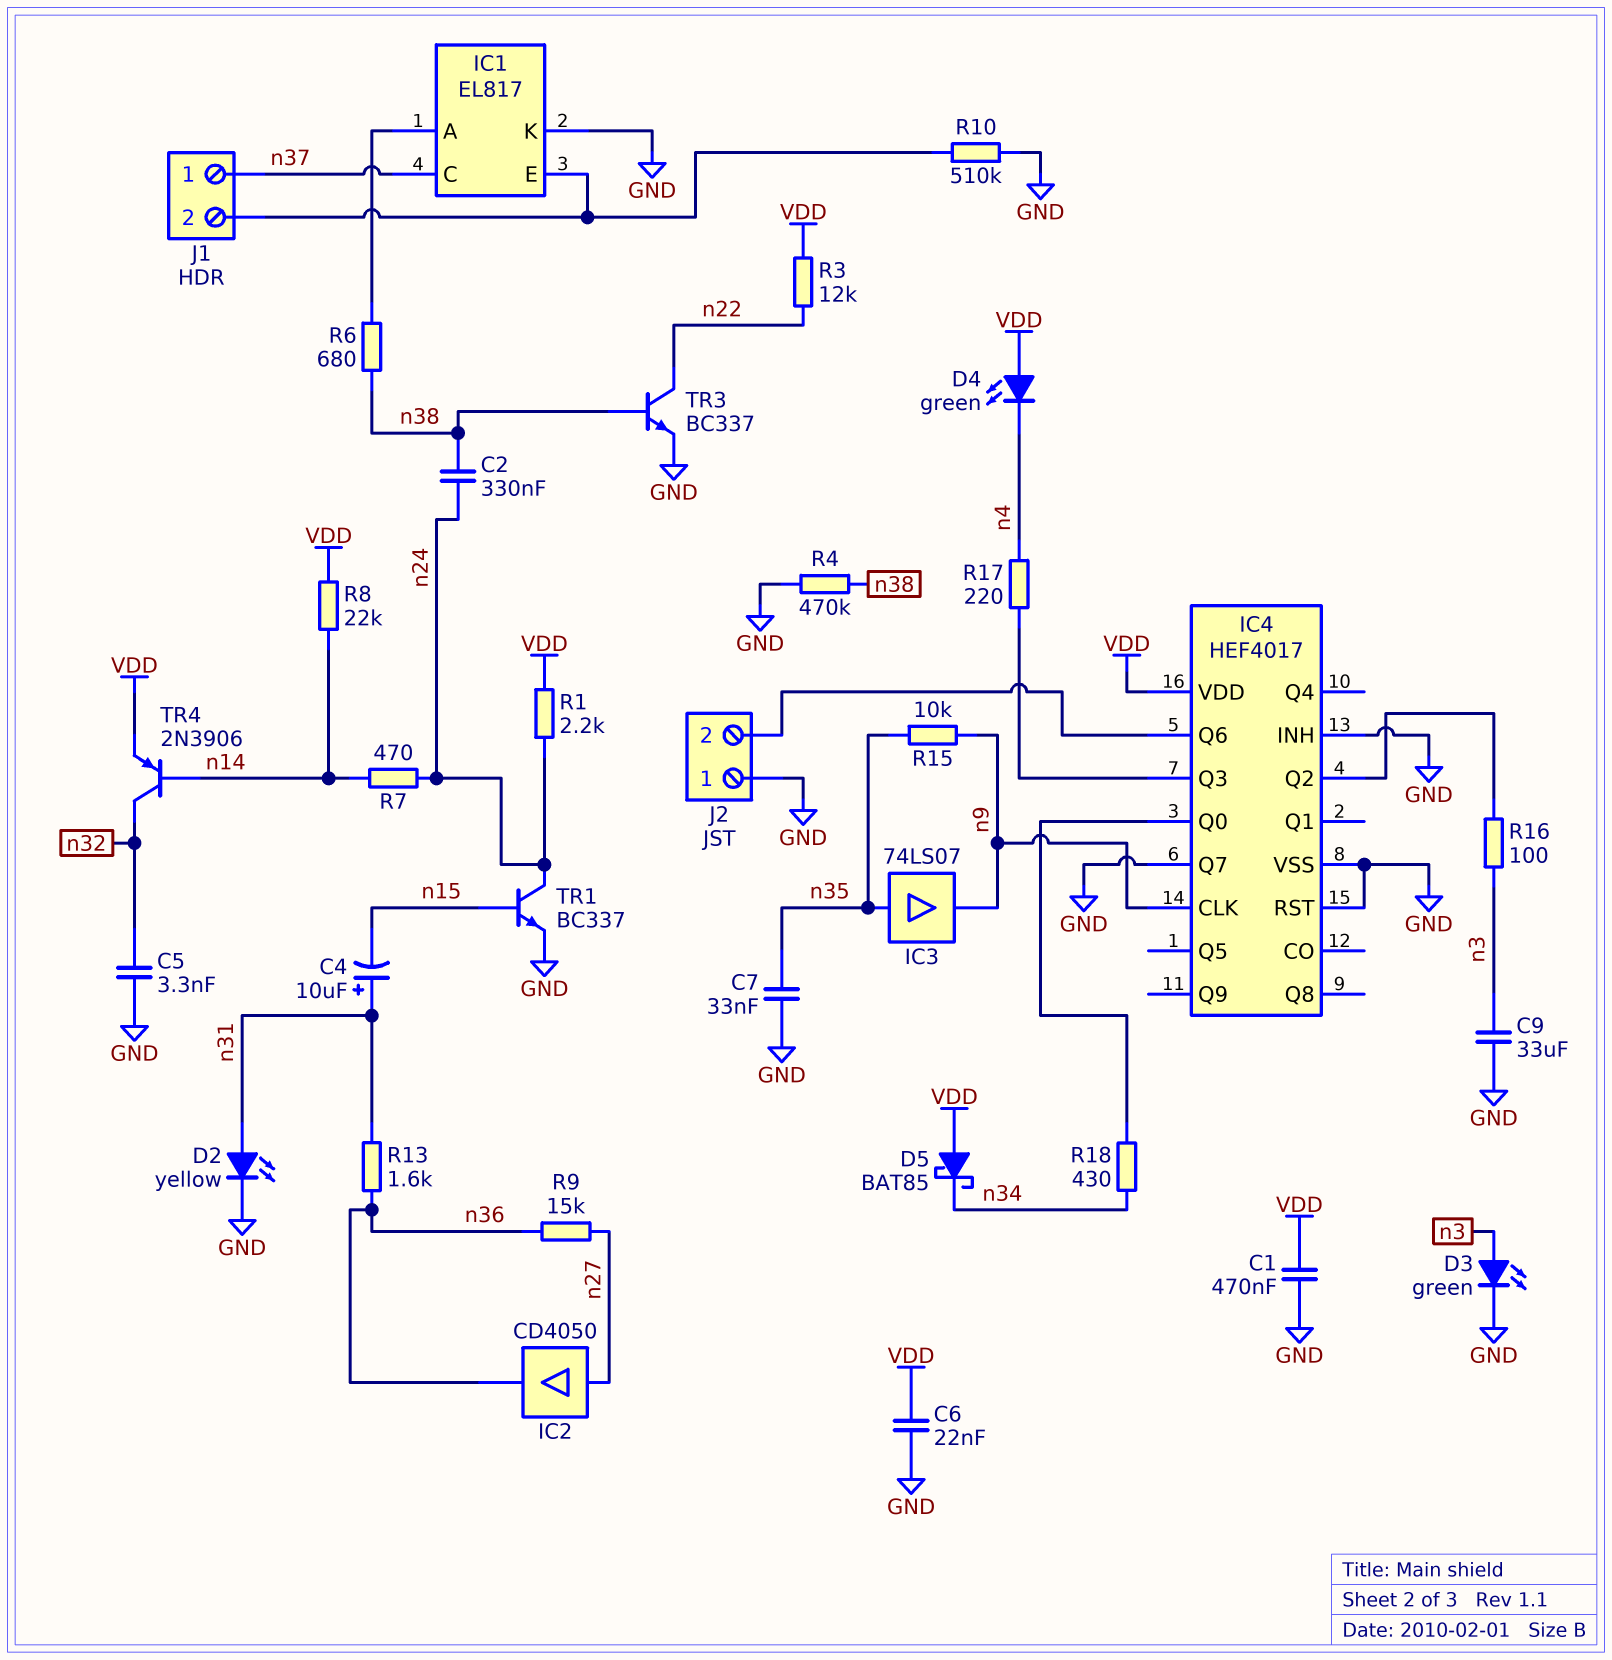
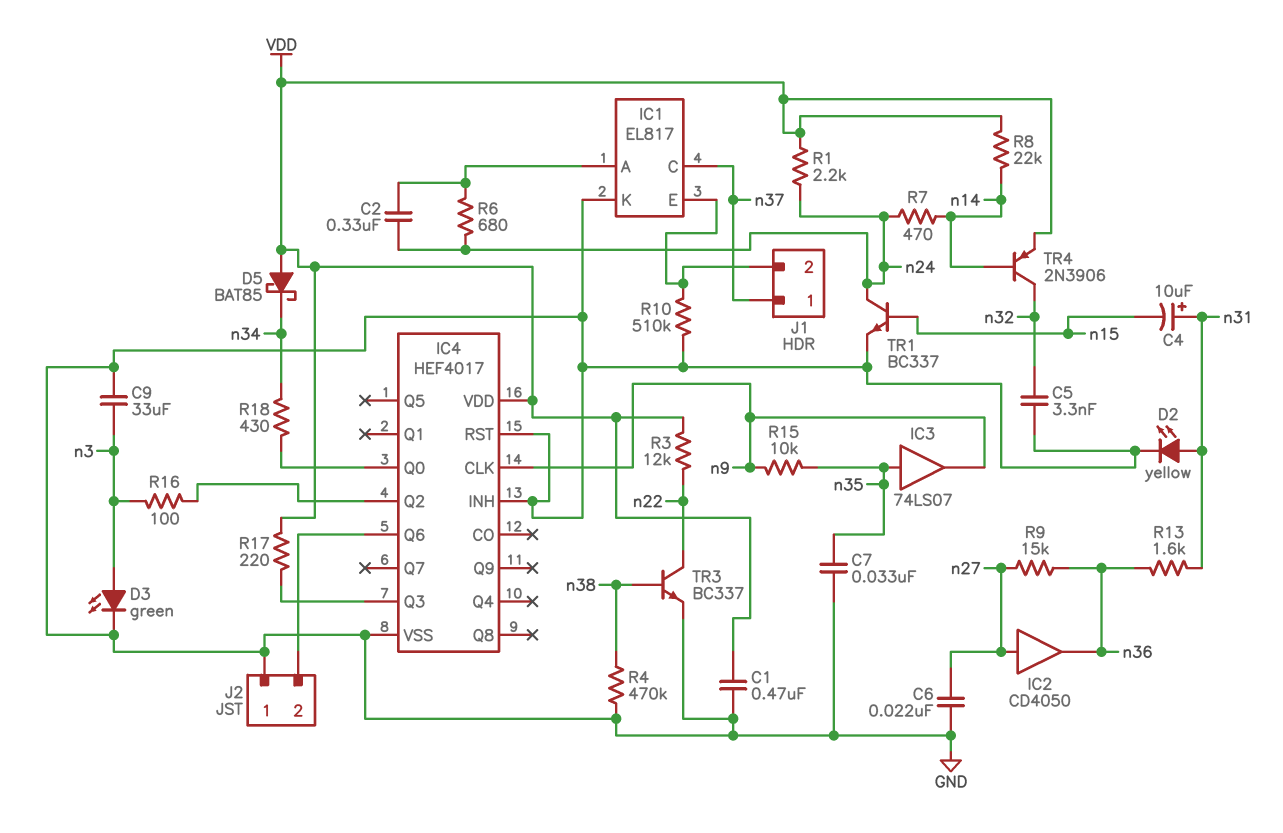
C2: 330nF (n24, n38) -> 330nF (IC1/A, n24)
C6: 22nF (GND, VDD) -> 22nF (GND, n27)
D4: LED green (A VDD, K n4) -> none
IC4 pin Q7: GND -> none
R6: 680 (IC1/A, n38) -> 680 (IC1/A, n24)
R17: 220 (IC4/Q3, n4) -> 220 (IC4/Q3, VDD)

